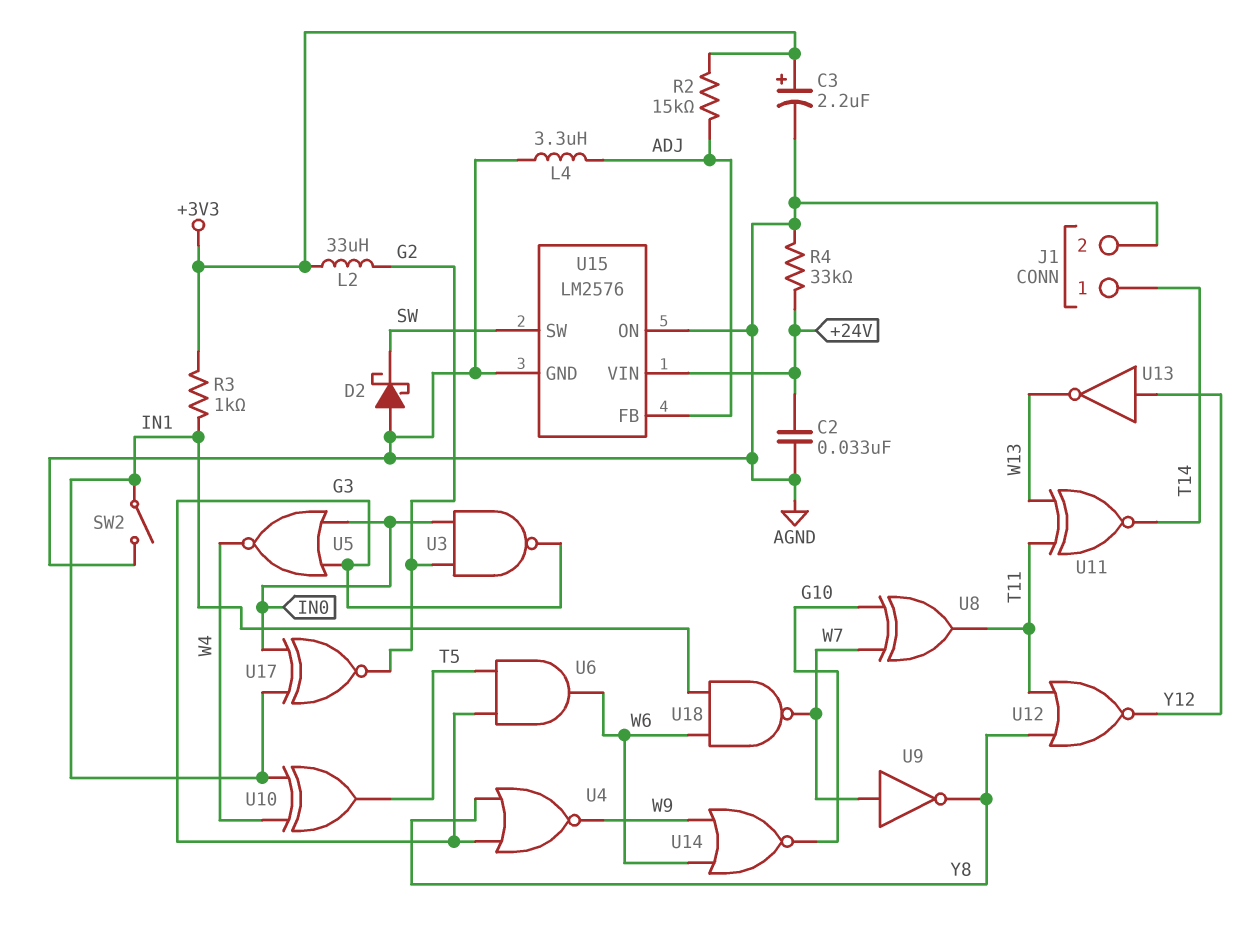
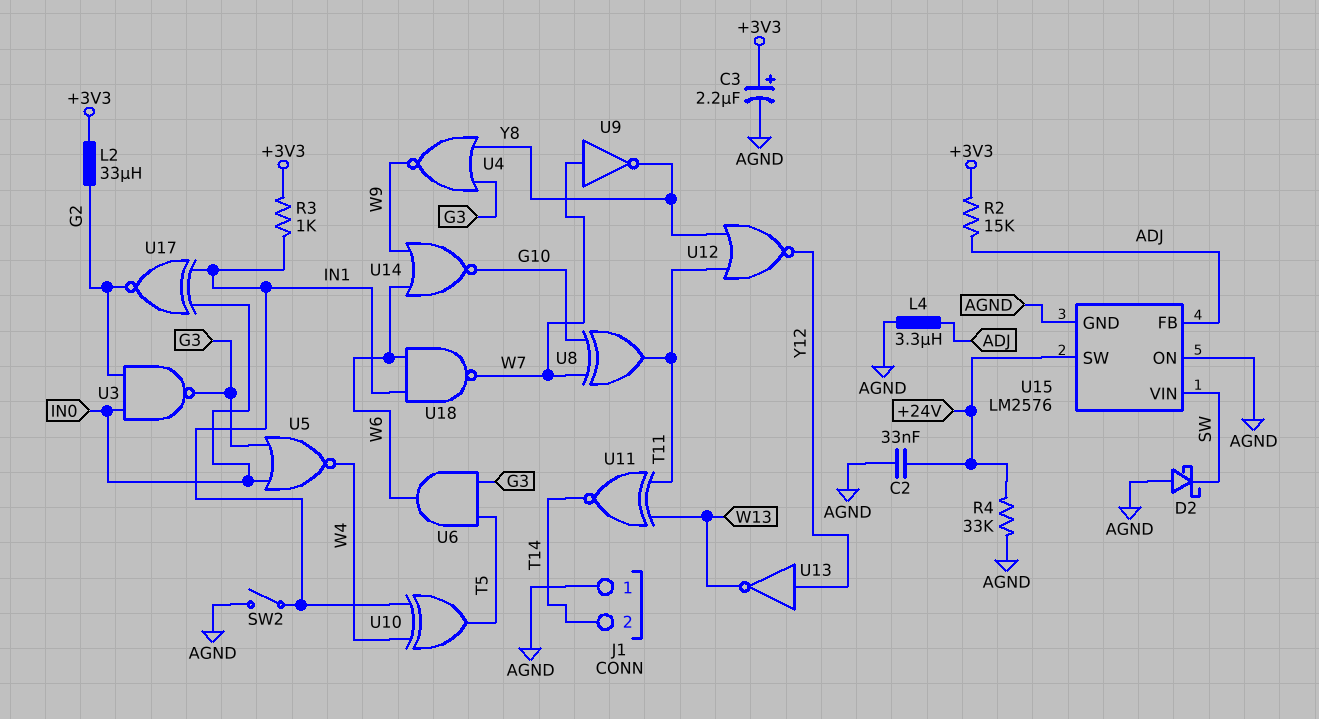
J1 pin 1: T14 -> AGND
J1 pin 2: AGND -> T14
U15 pin SW: SW -> +24V
U15 pin VIN: +24V -> SW

